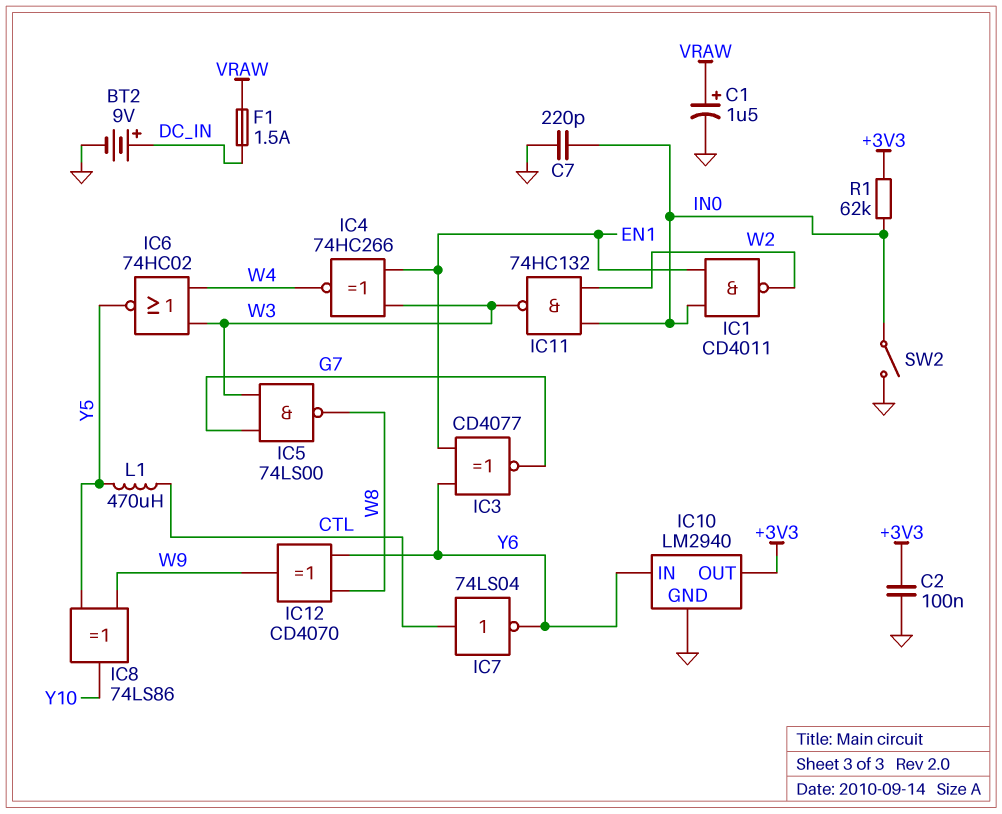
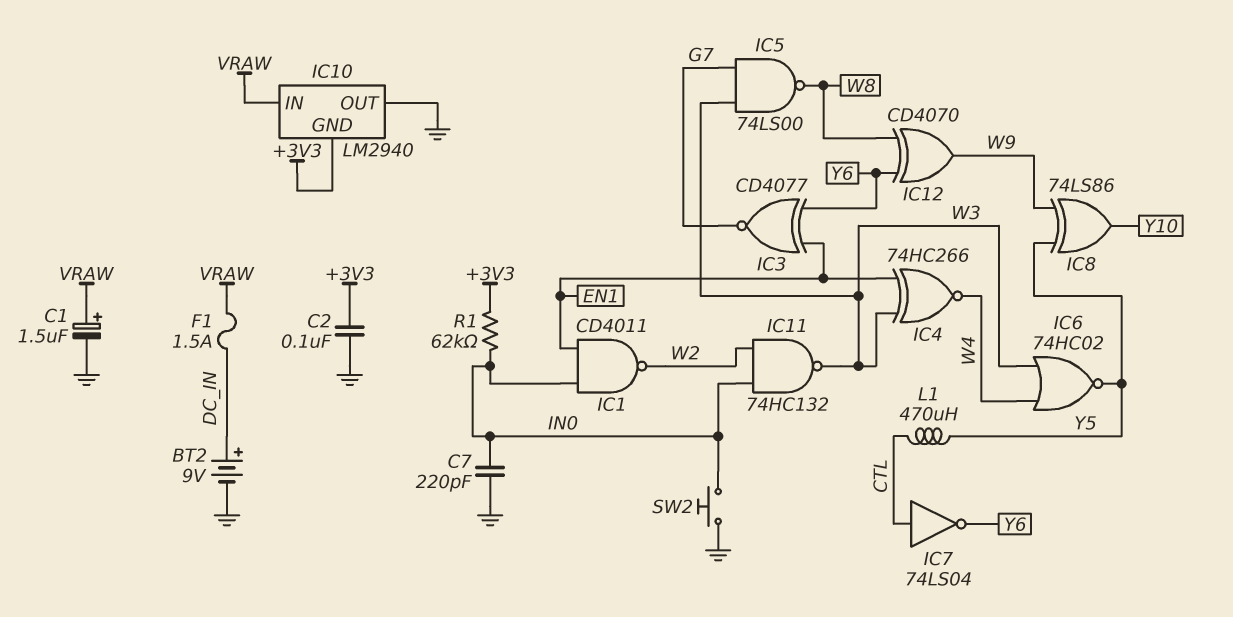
IC10 pin GND: GND -> +3V3
IC10 pin IN: Y6 -> VRAW
IC10 pin OUT: +3V3 -> GND
SW2: switch (GND, IN0) -> button (GND, IN0)

